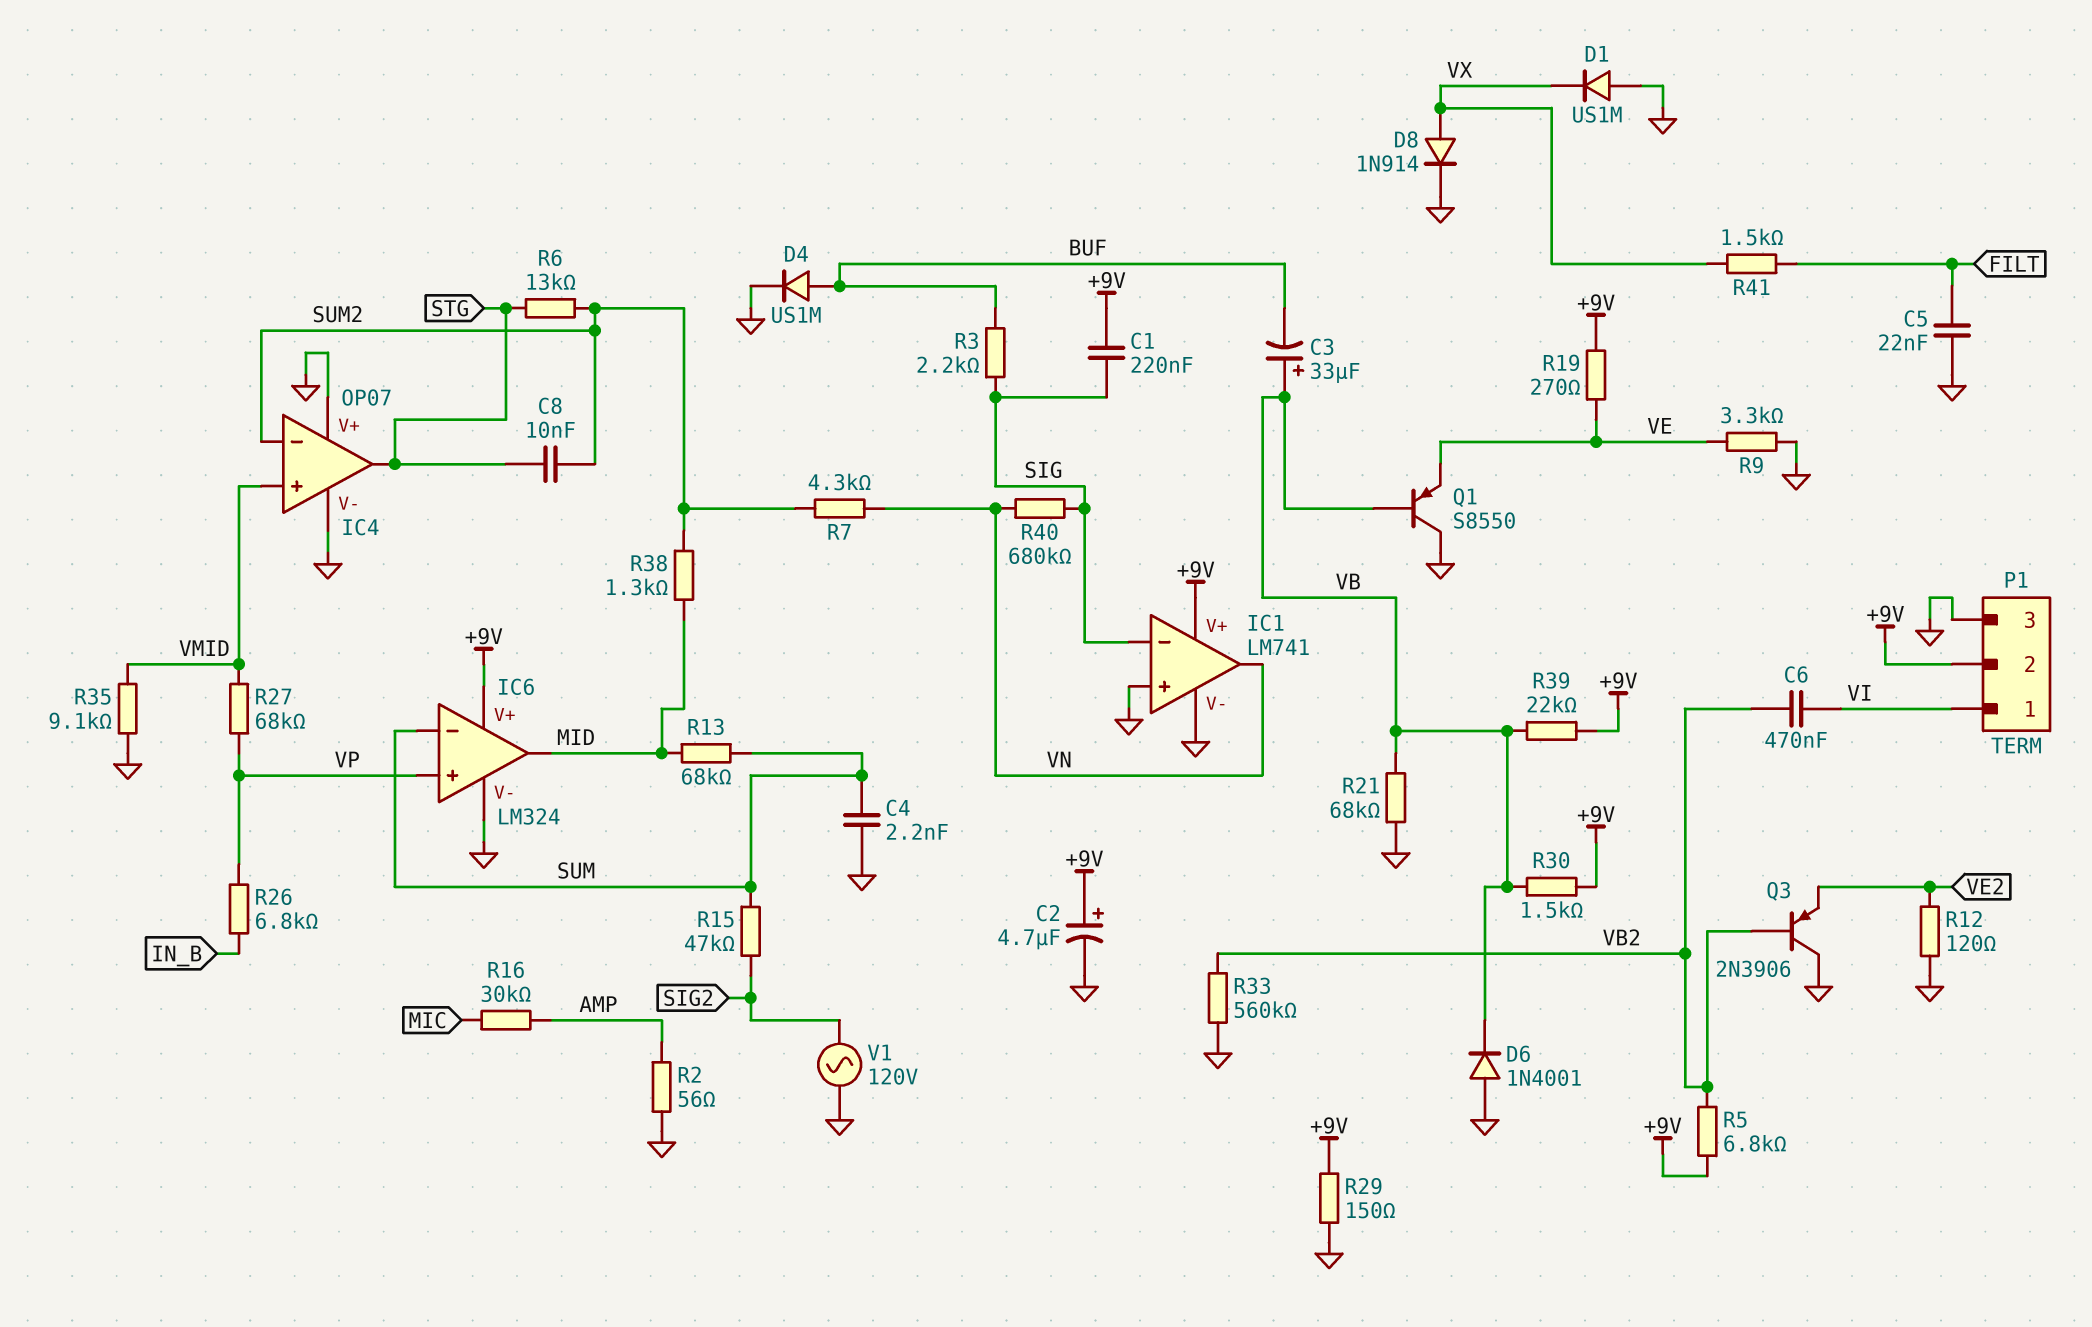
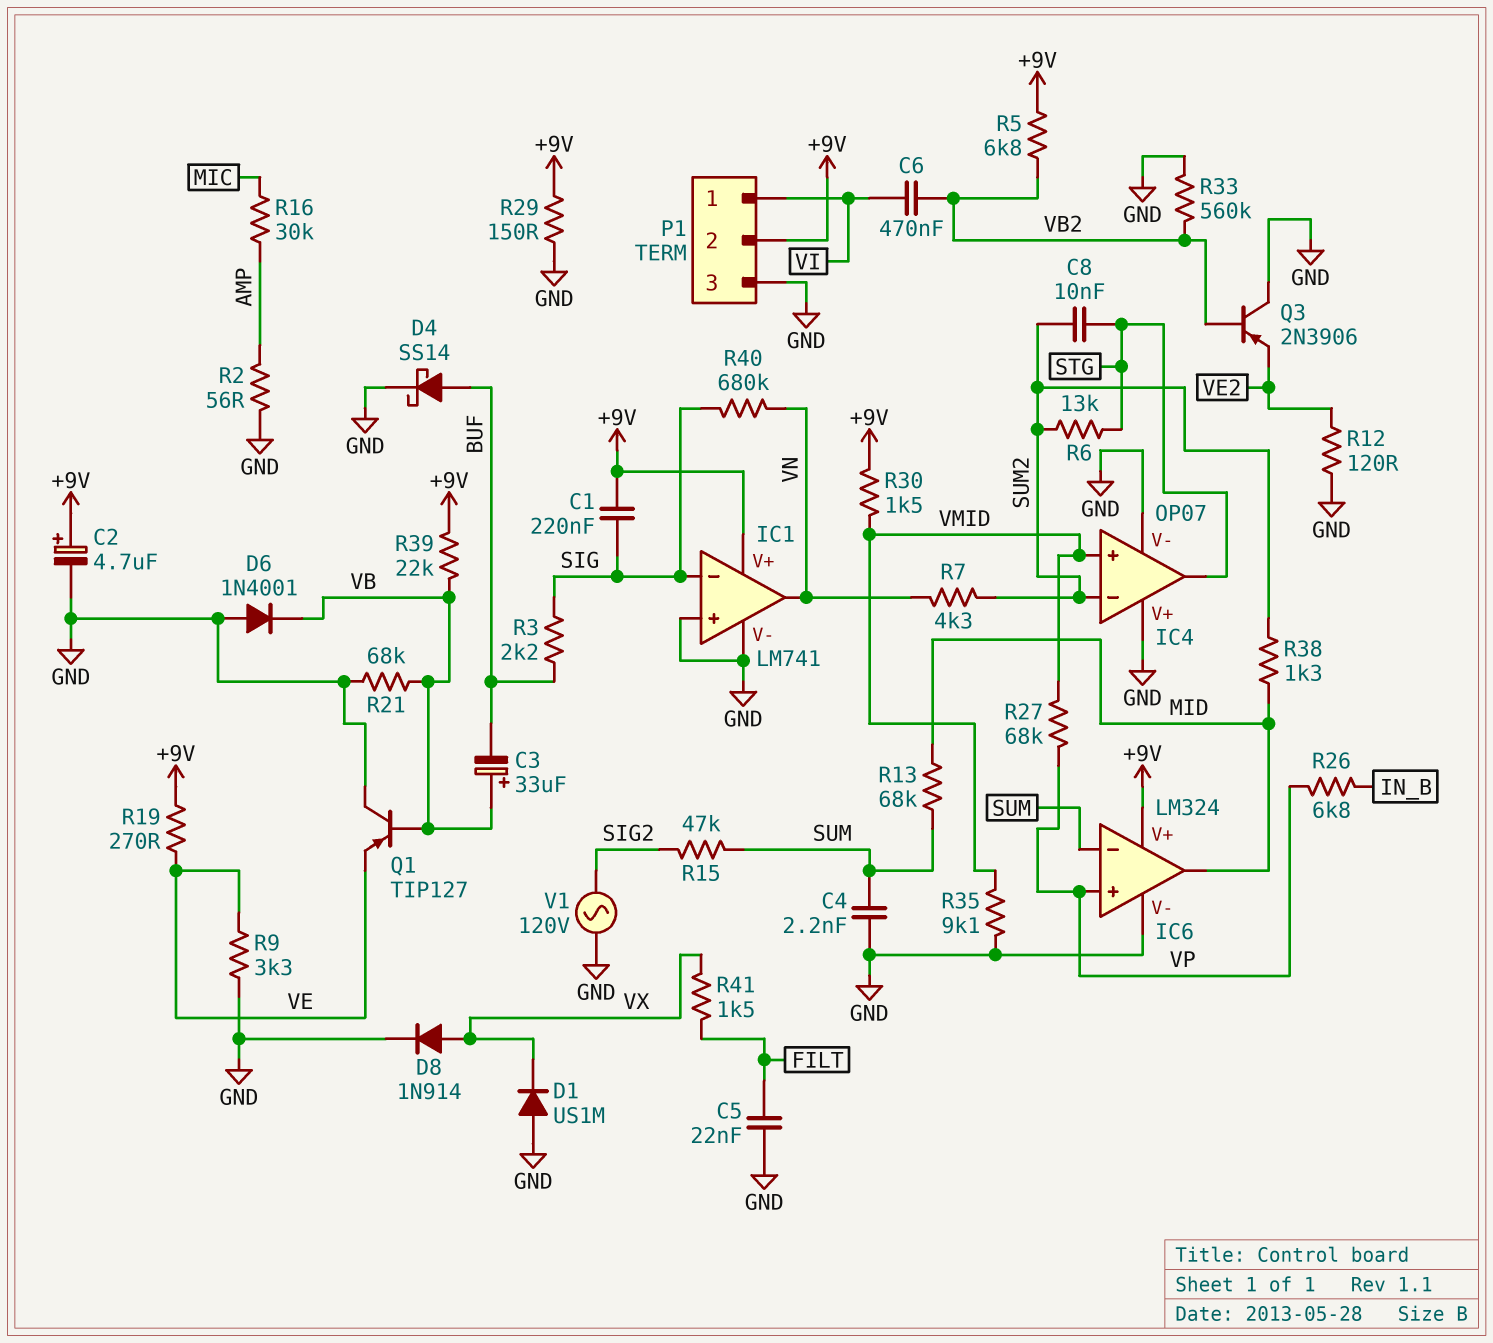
D4: diode US1M (A BUF, K GND) -> schottky SS14 (A BUF, K GND)
Q1: PNP S8550 (B VB, C GND, E VE) -> PNP TIP127 (B VB, C GND, E VE)
R30: 1.5k (+9V, VB) -> 1.5k (+9V, VMID)

